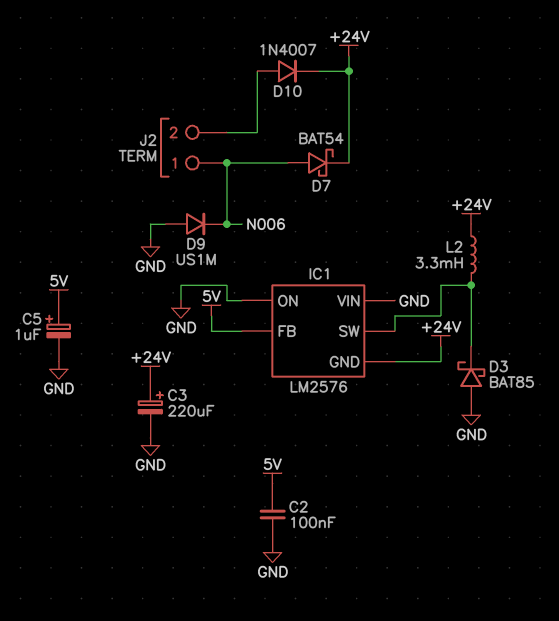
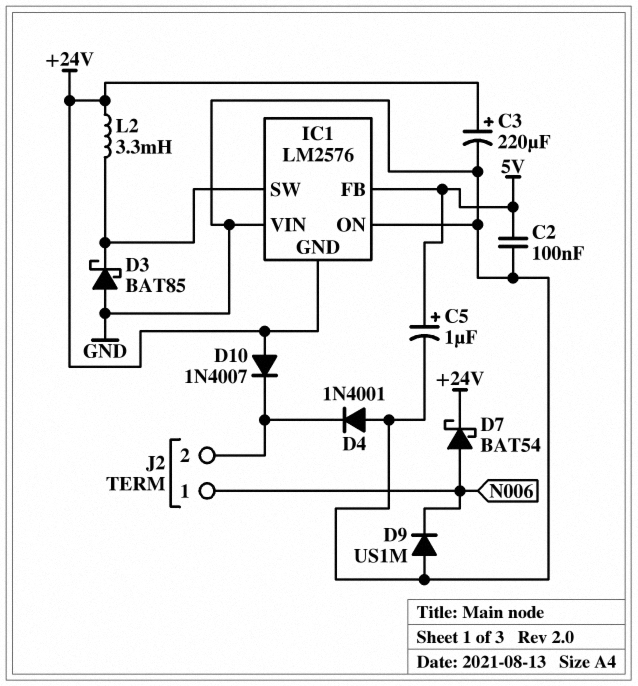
D4: none -> diode 1N4001 (A GND, K J2/2)
D10: diode 1N4007 (A J2/2, K +24V) -> diode 1N4007 (A +24V, K J2/2)

